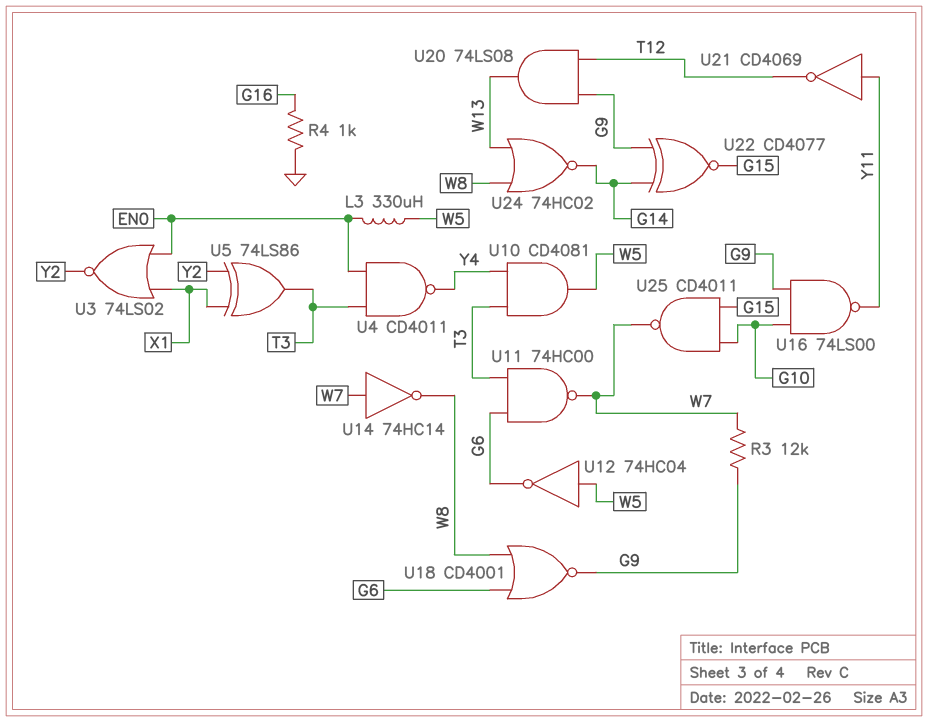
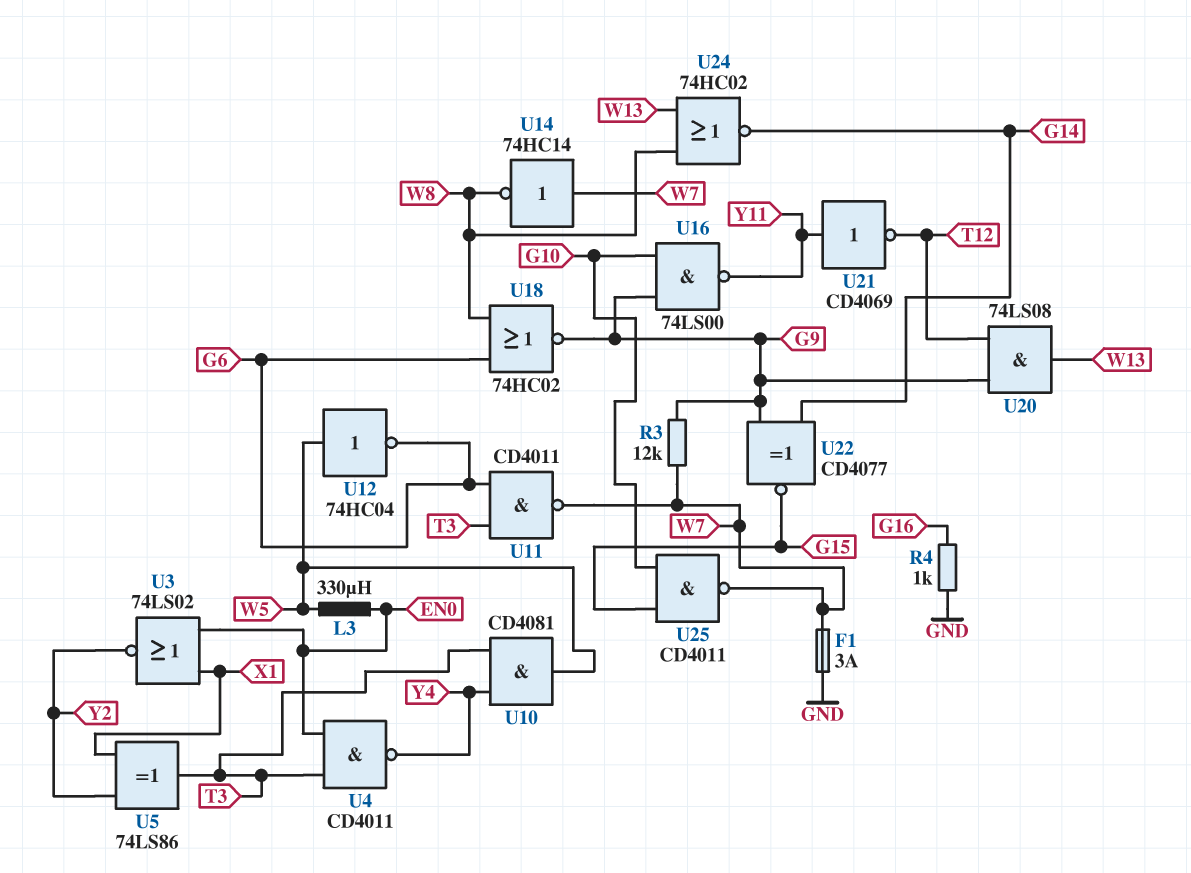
F1: none -> 3A (GND, W7)
U11: NAND 74HC00 (in G6, in T3, out W7) -> NAND CD4011 (in G6, in T3, out W7)
U18: NOR CD4001 (in G6, in W8, out G9) -> NOR 74HC02 (in G6, in W8, out G9)

